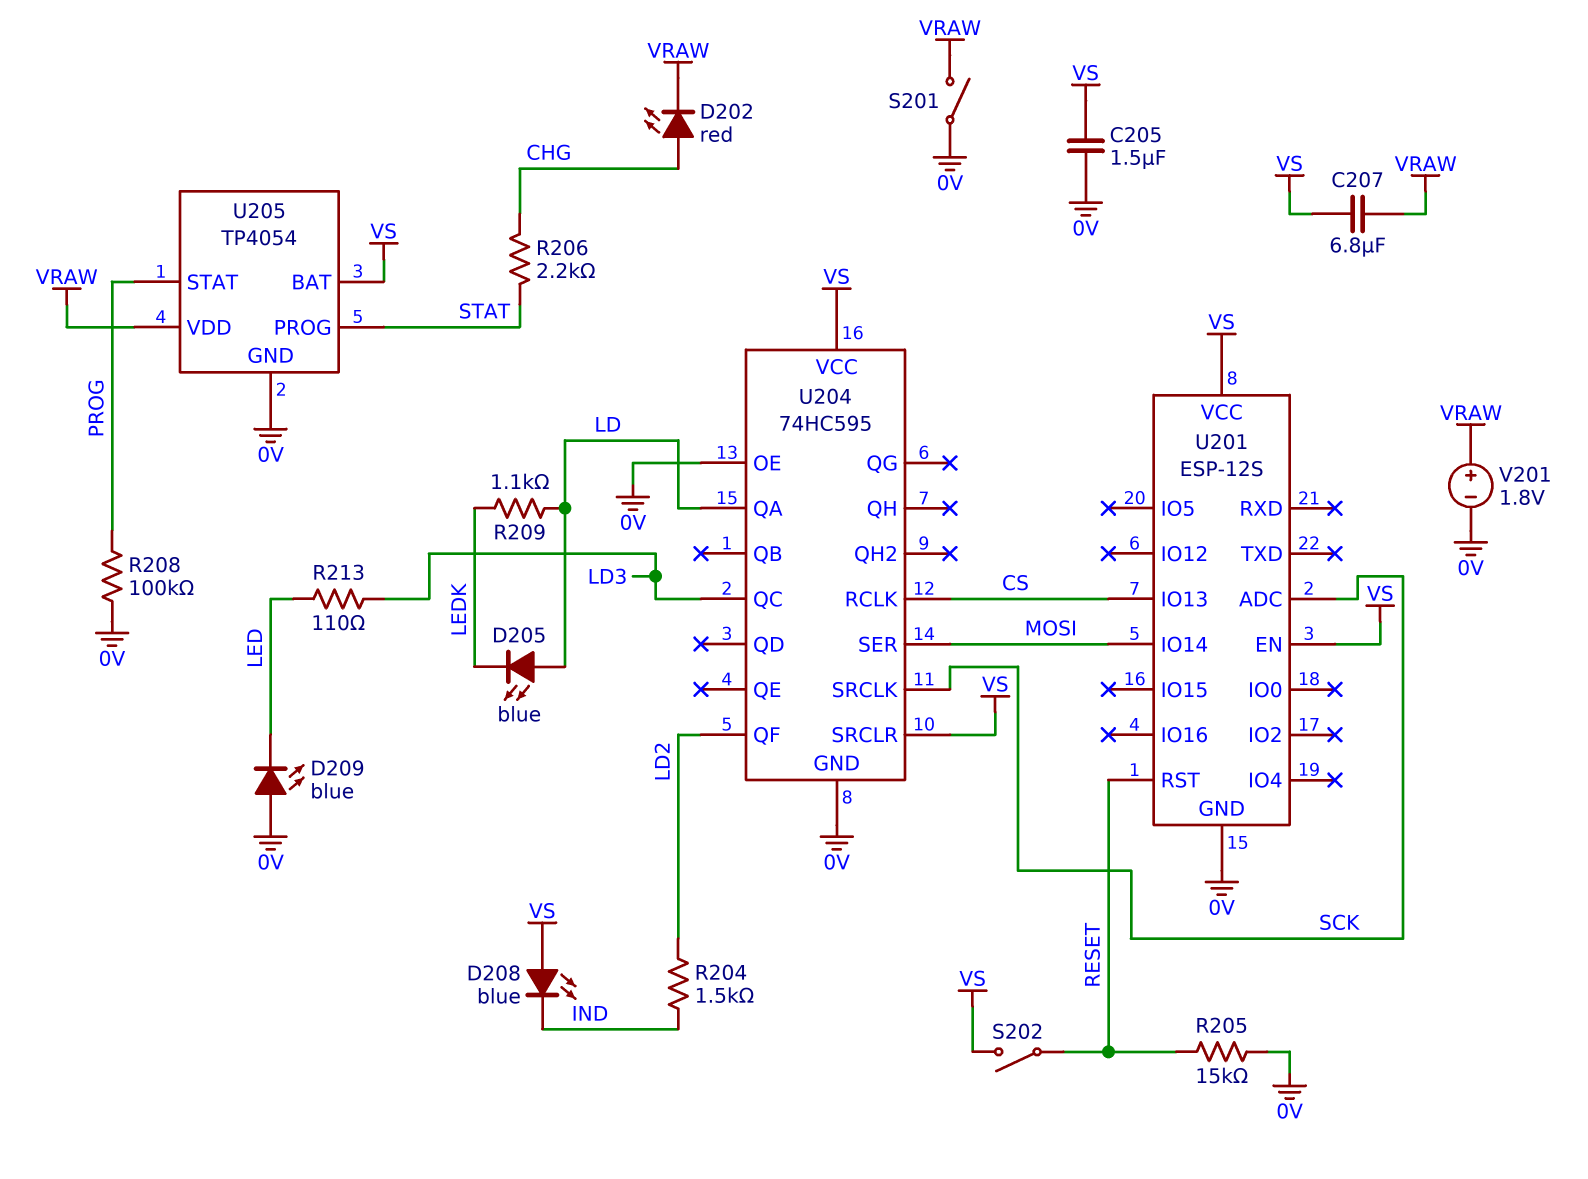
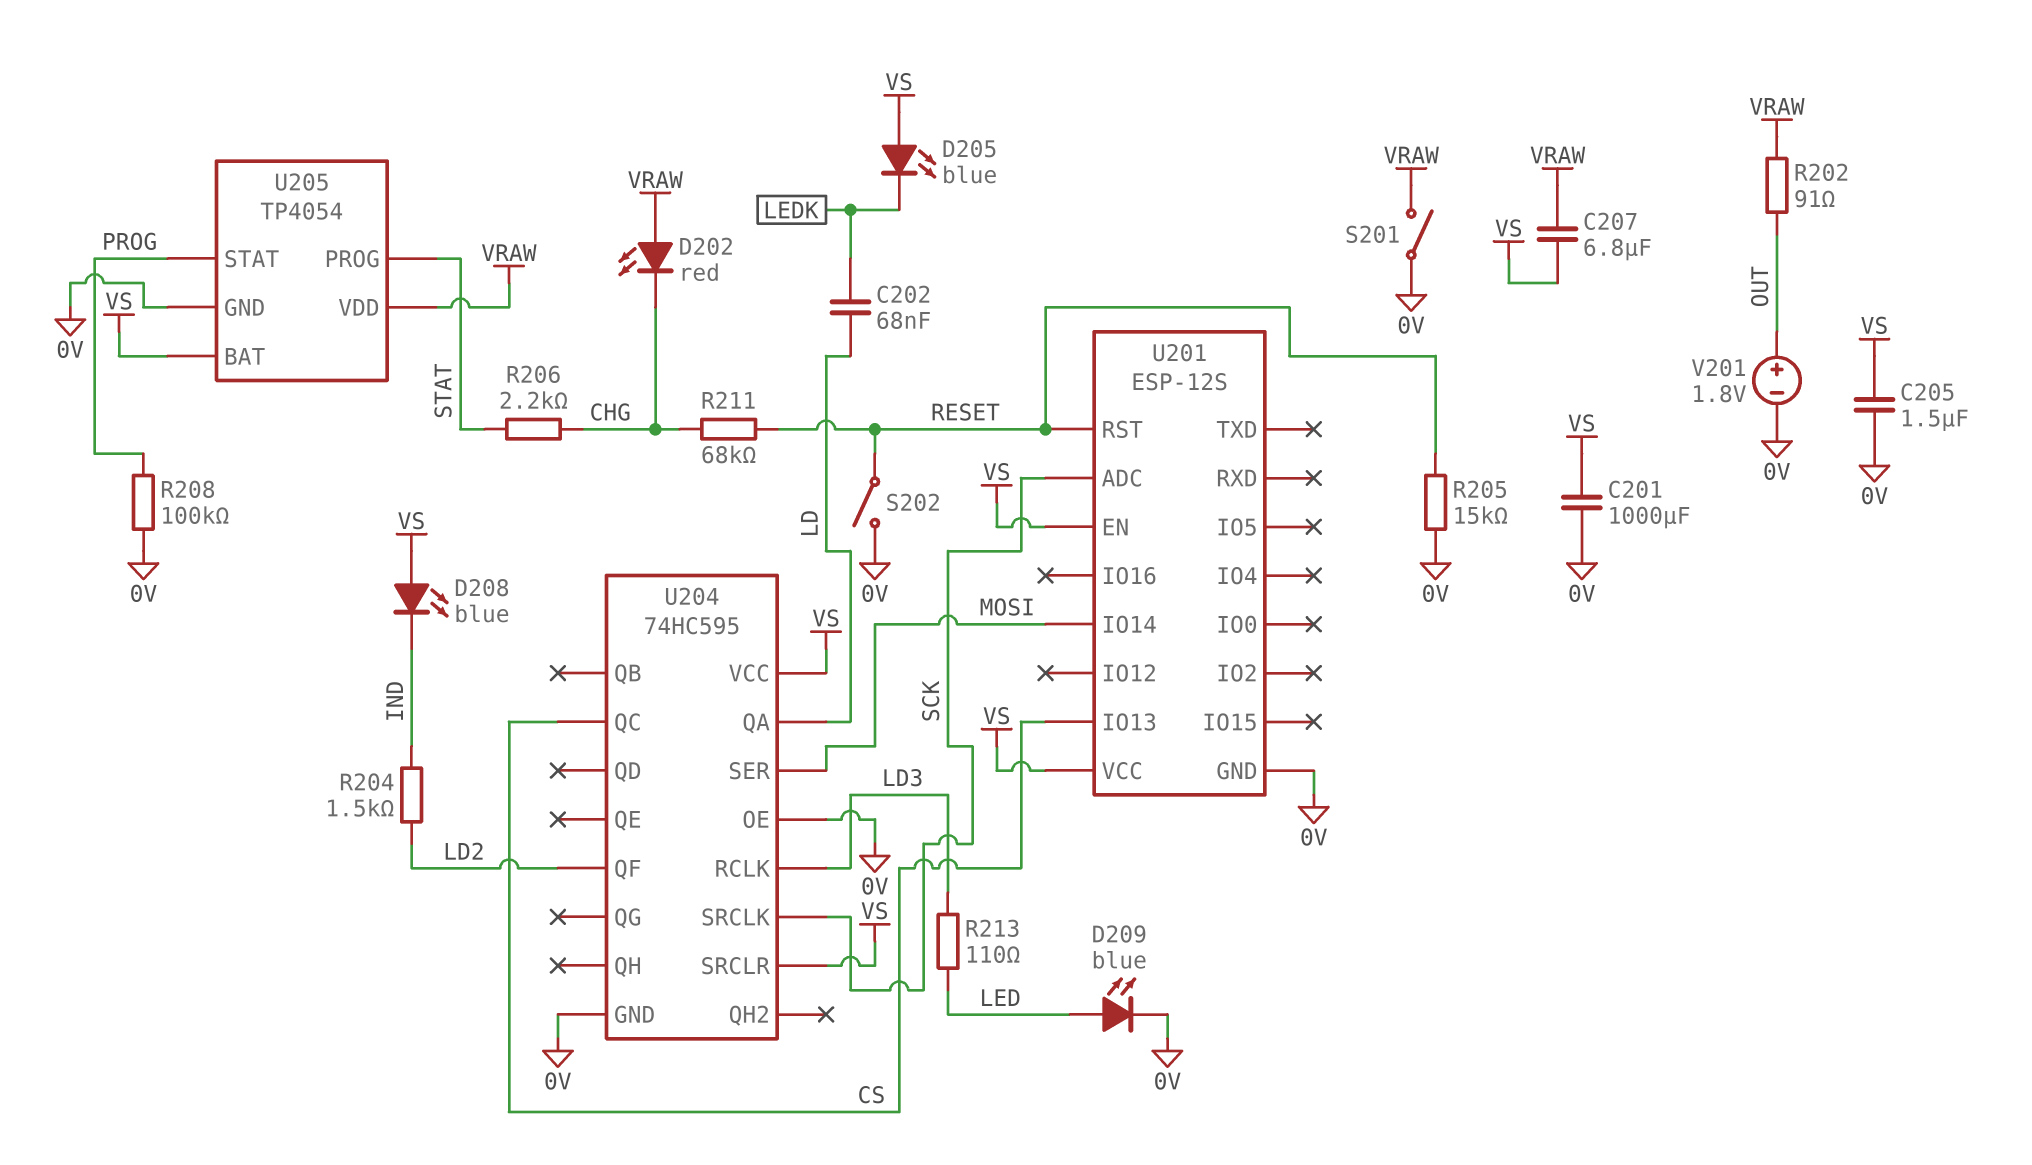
C201: none -> 1000uF (0V, VS)
C202: none -> 68nF (LD, LEDK)
D202: LED red (A CHG, K VRAW) -> LED red (A VRAW, K CHG)
D205: LED blue (A LD, K LEDK) -> LED blue (A VS, K LEDK)
D209: LED blue (A 0V, K LED) -> LED blue (A LED, K 0V)
R202: none -> 91 (OUT, VRAW)
R209: 1.1k (LD, LEDK) -> none
R211: none -> 68k (CHG, RESET)
S202: switch (RESET, VS) -> switch (0V, RESET)
U204 pin QC: LD3 -> CS
U204 pin RCLK: CS -> LD3
V201: 1.8V (plus VRAW, minus 0V) -> 1.8V (plus OUT, minus 0V)

